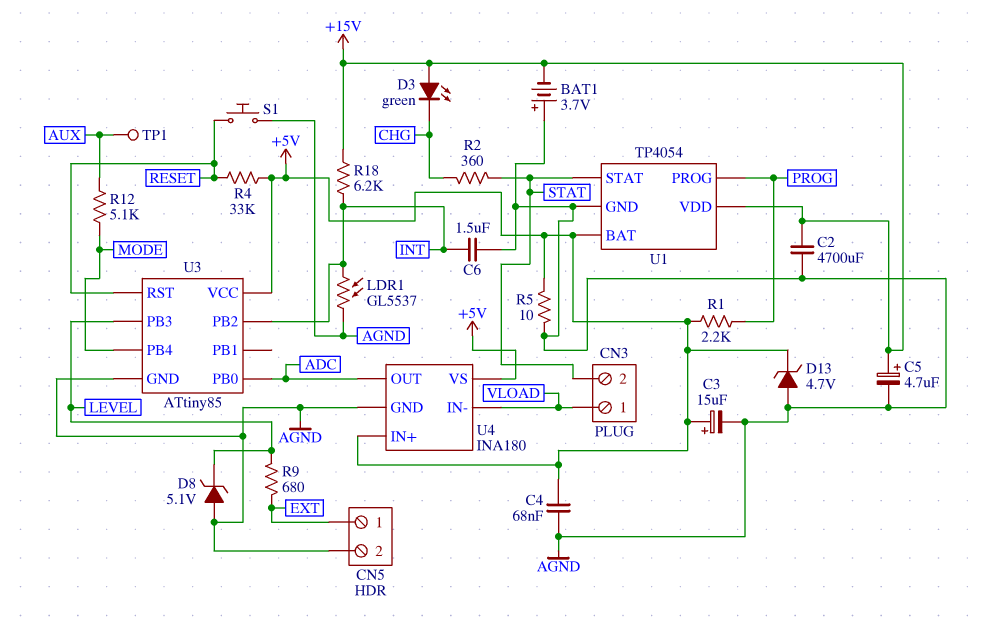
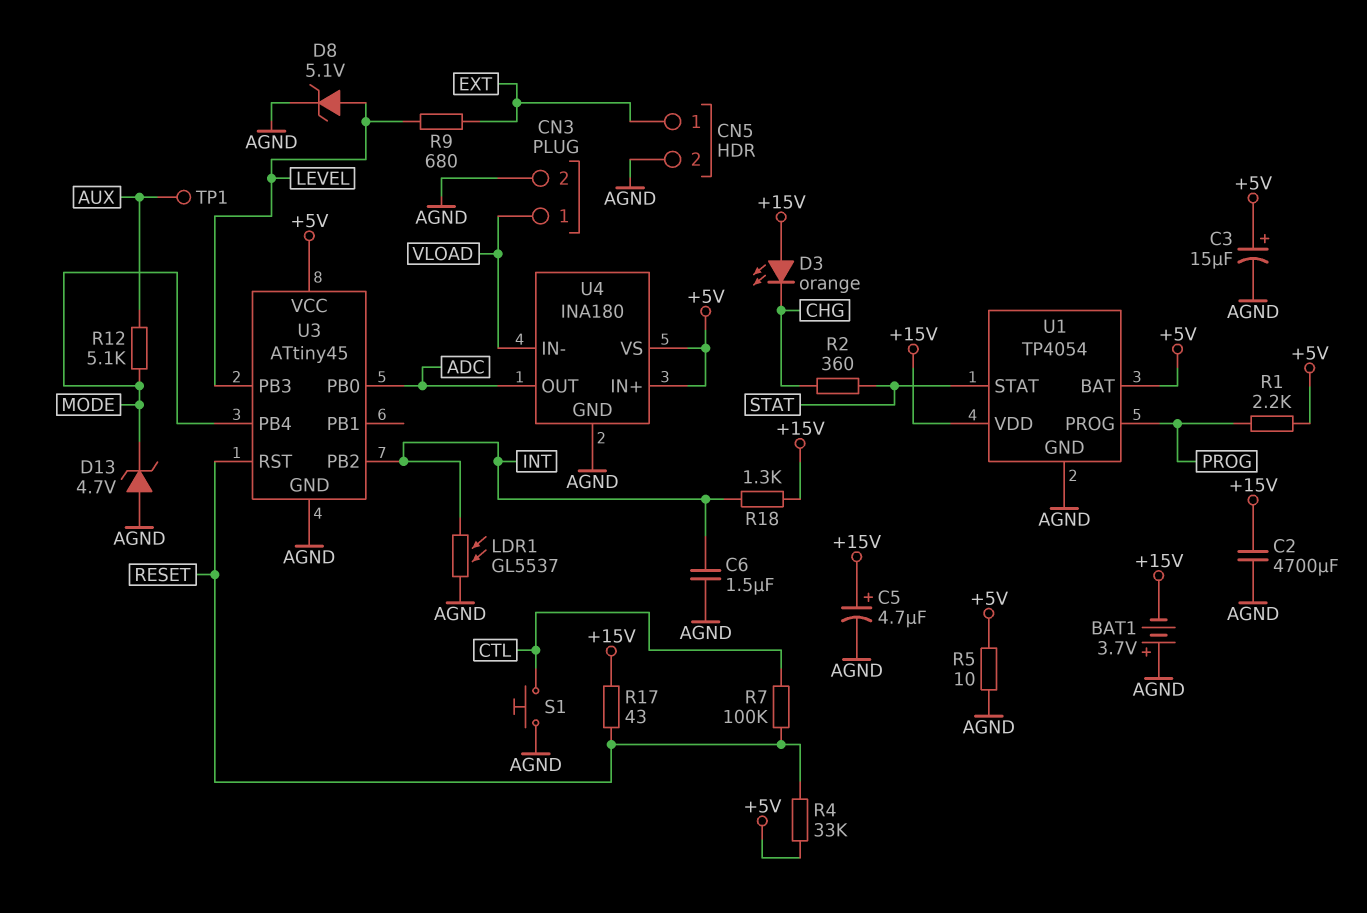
C4: 68nF (+5V, AGND) -> none
CN3 pin 2: STAT -> AGND
D3: LED green (A +15V, K CHG) -> LED orange (A +15V, K CHG)
D8: zener 5.1V (A AGND, K LEVEL) -> zener 5.1V (A LEVEL, K AGND)
D13: zener 4.7V (A AGND, K +5V) -> zener 4.7V (A AGND, K MODE)
R7: none -> 100k (CTL, RESET)
R17: none -> 43 (+15V, RESET)
R18: 6.2k (+15V, INT) -> 1.3k (+15V, INT)
S1: button (AGND, RESET) -> button (AGND, CTL)
U3: ATtiny85 -> ATtiny45

